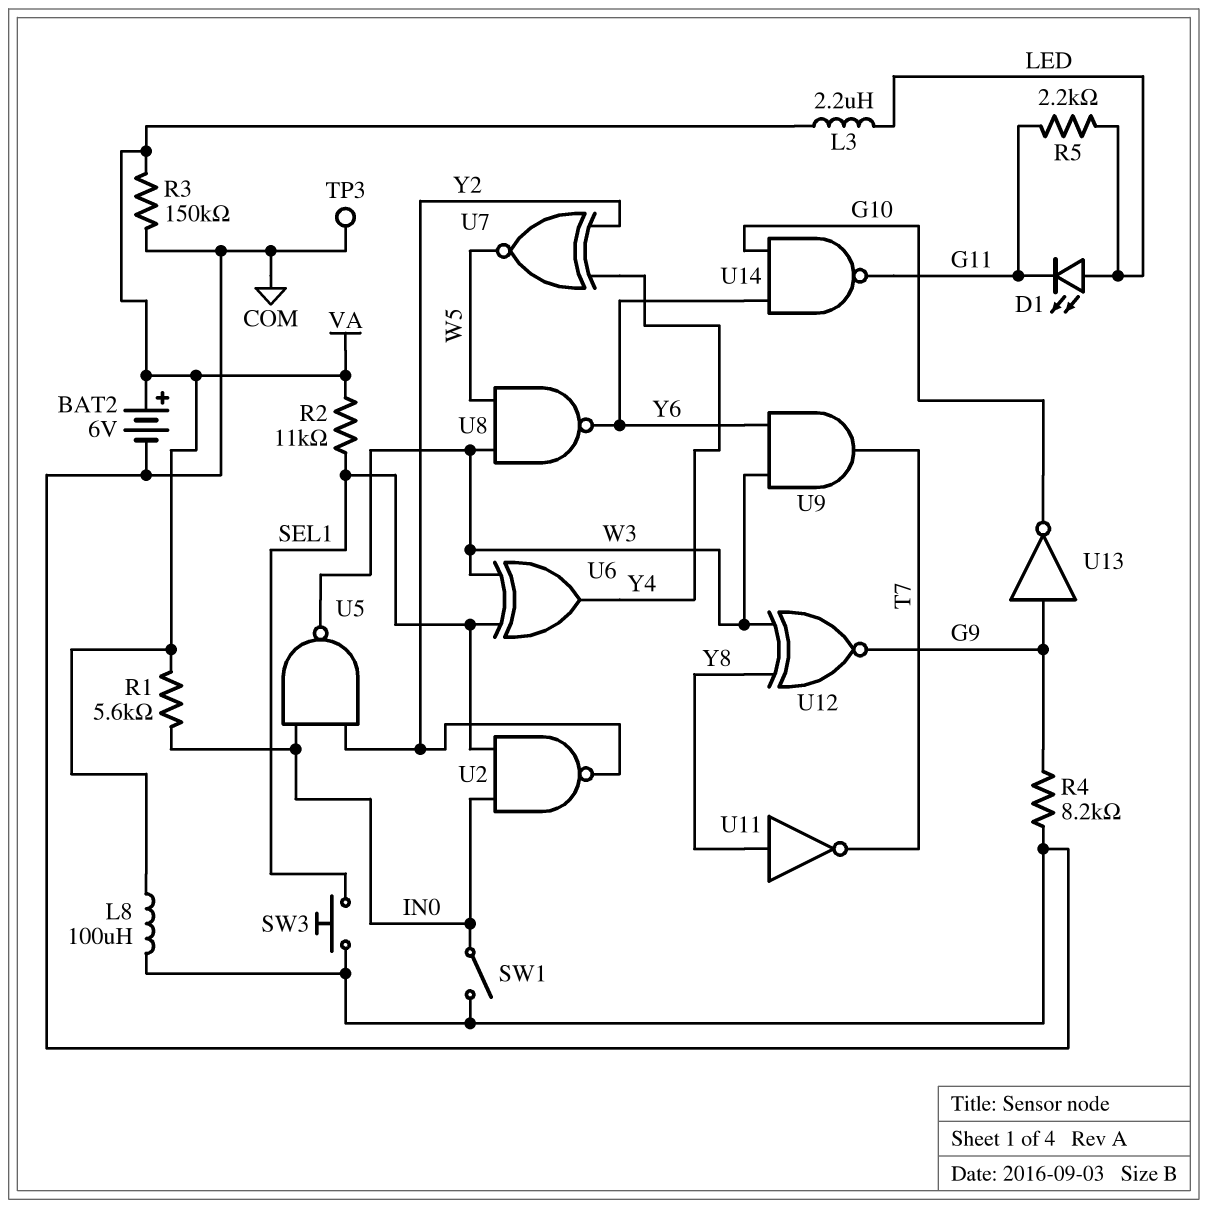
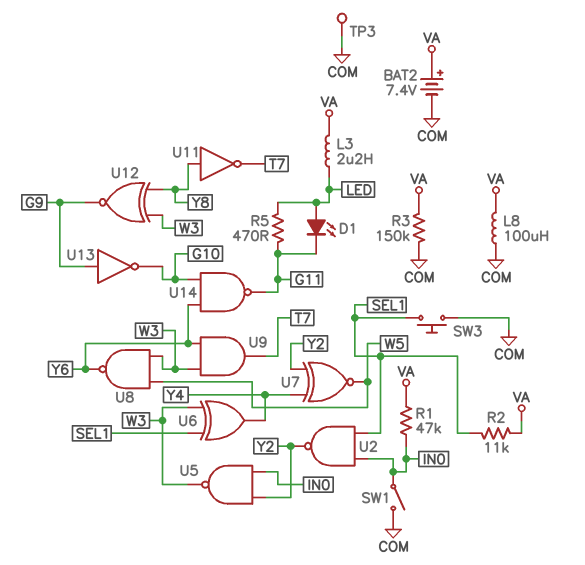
BAT2: 6V (plus VA, minus COM) -> 7.4V (plus VA, minus COM)
R1: 5.6k (IN0, VA) -> 47k (IN0, VA)
R4: 8.2k (COM, G9) -> none
R5: 2.2k (G11, LED) -> 470 (G11, LED)

